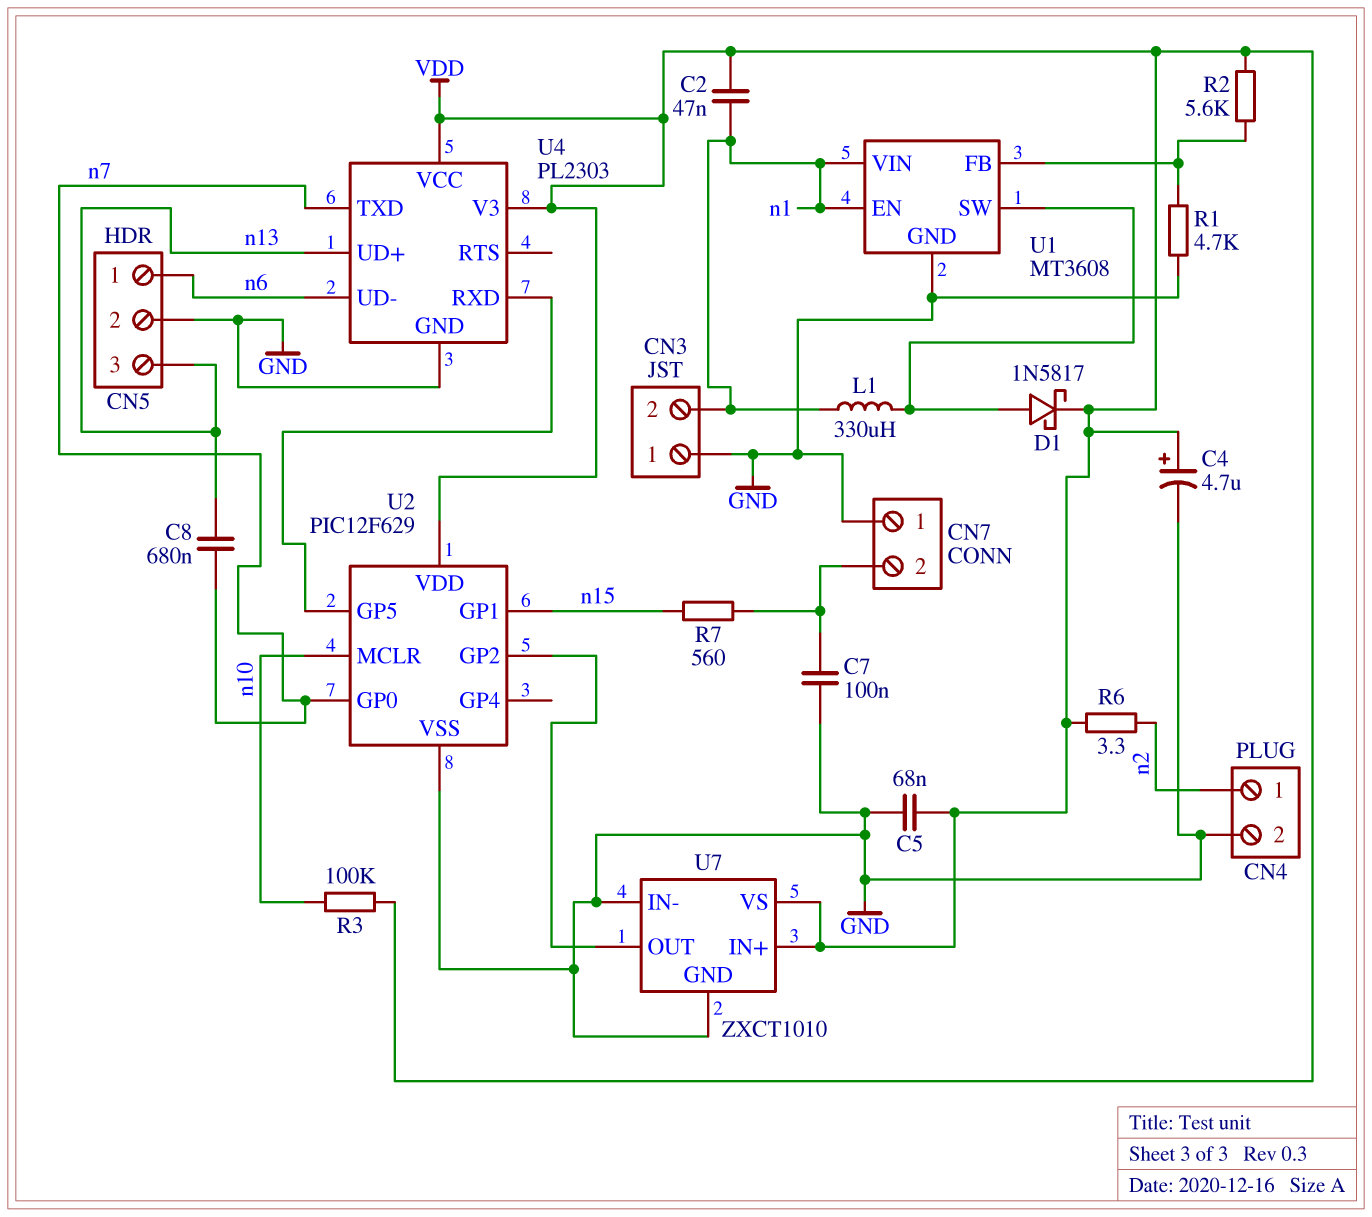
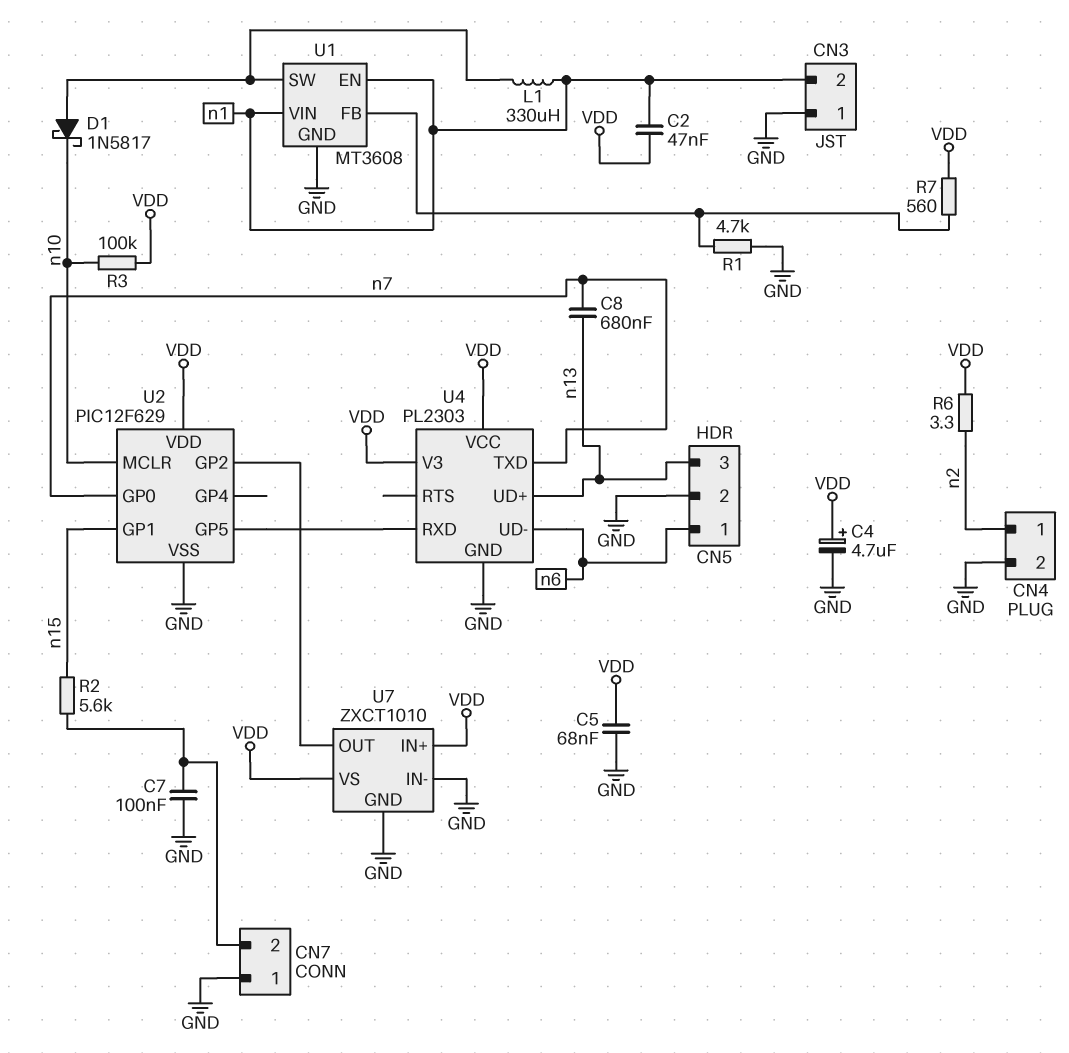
D1: schottky 1N5817 (A U1/SW, K VDD) -> schottky 1N5817 (A U1/SW, K n10)
R2: 5.6k (U1/FB, VDD) -> 5.6k (CN7/2, n15)
R7: 560 (CN7/2, n15) -> 560 (U1/FB, VDD)

